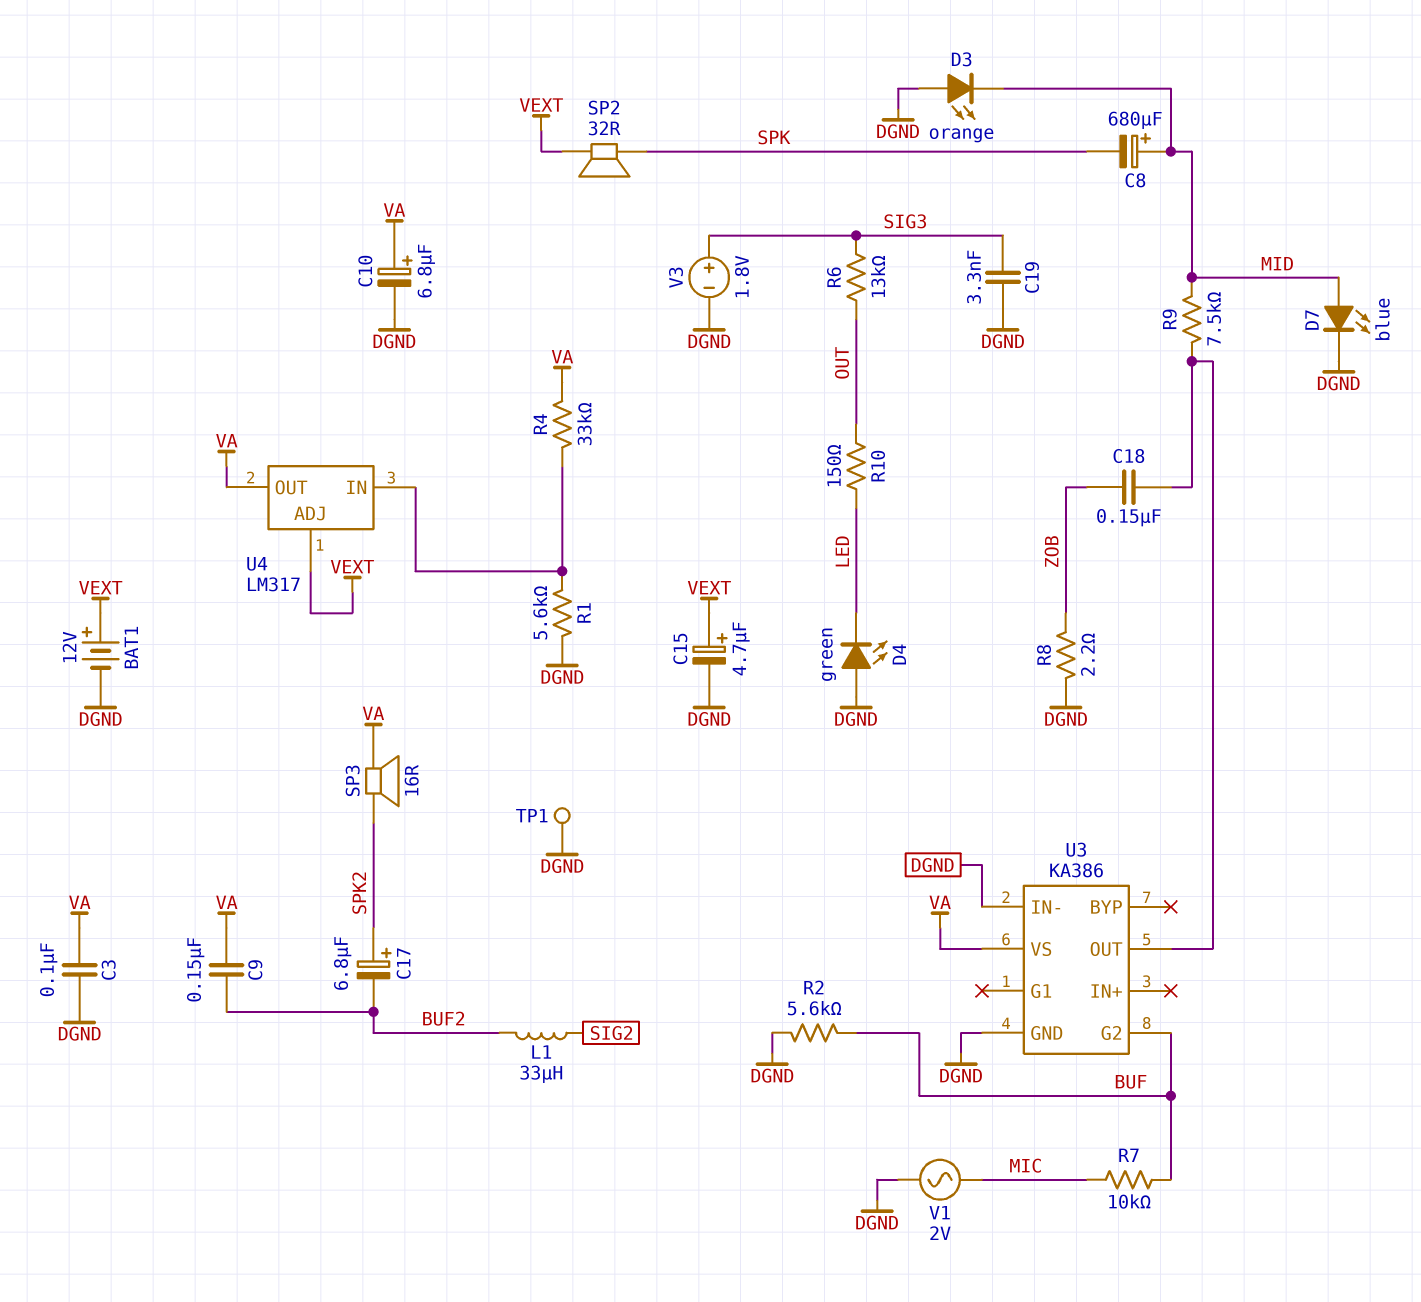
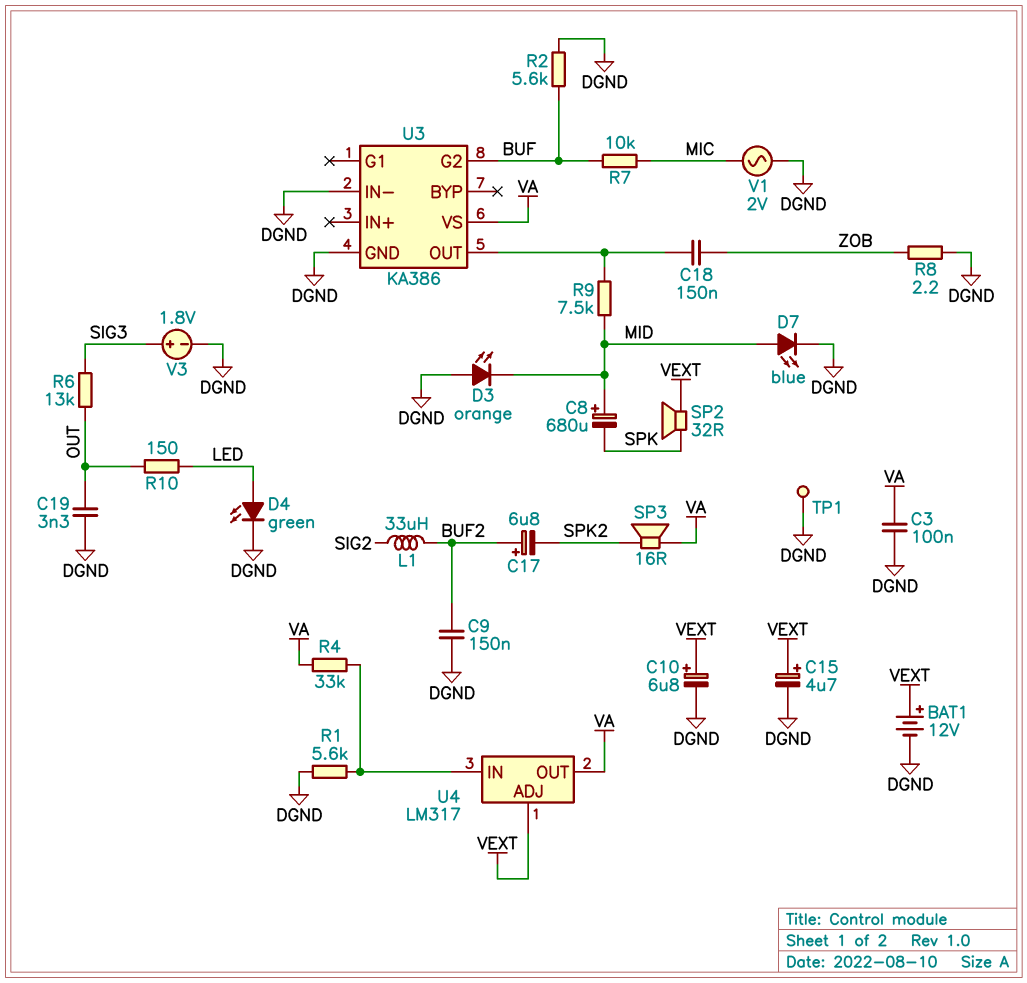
C9: 150nF (BUF2, VA) -> 150nF (BUF2, DGND)
C10: 6.8uF (plus VA, minus DGND) -> 6.8uF (plus VEXT, minus DGND)
C17: 6.8uF (plus SPK2, minus BUF2) -> 6.8uF (plus BUF2, minus SPK2)
C19: 3.3nF (DGND, SIG3) -> 3.3nF (DGND, OUT)
D4: LED green (A DGND, K LED) -> LED green (A LED, K DGND)

